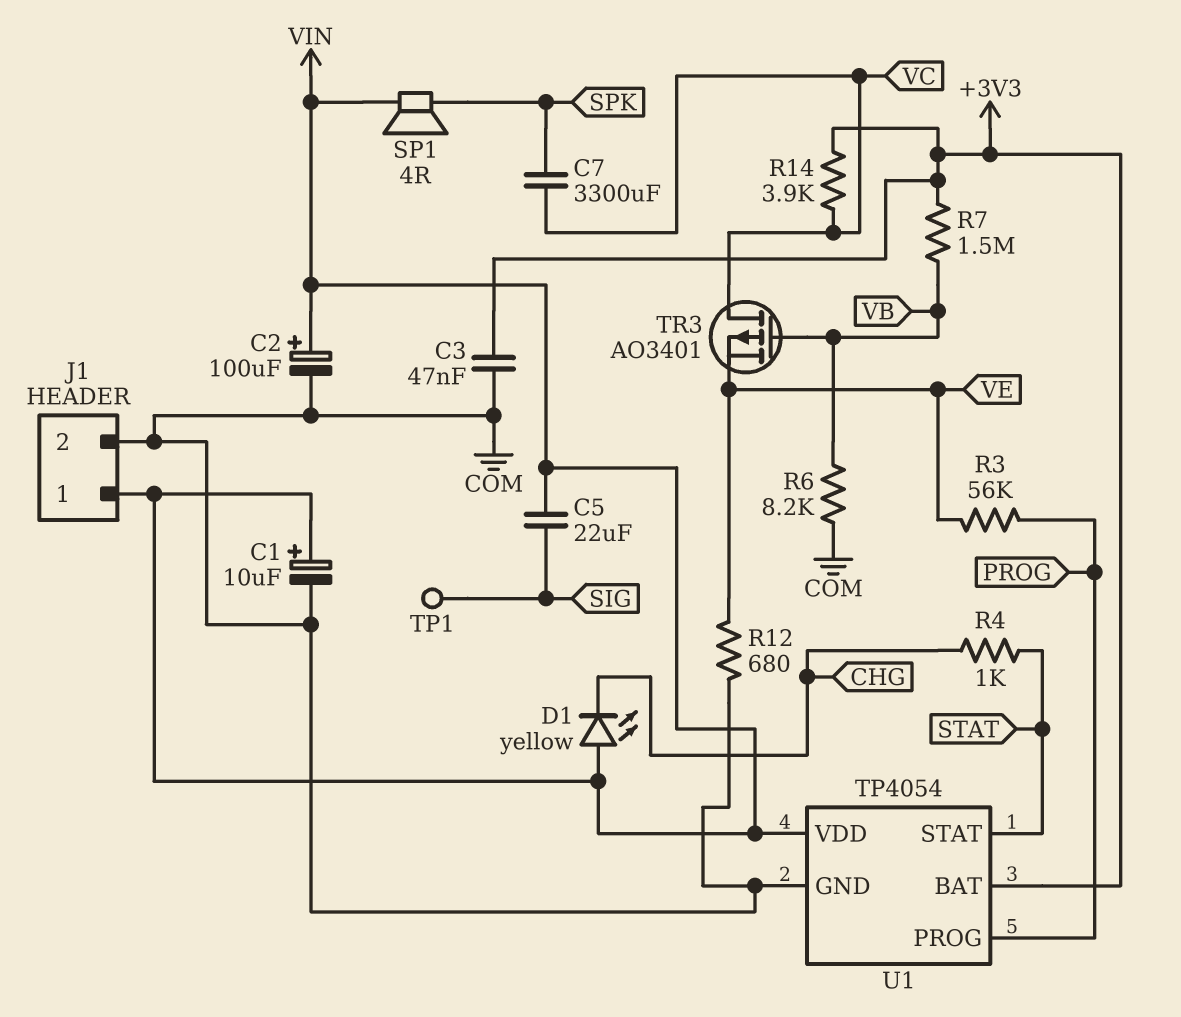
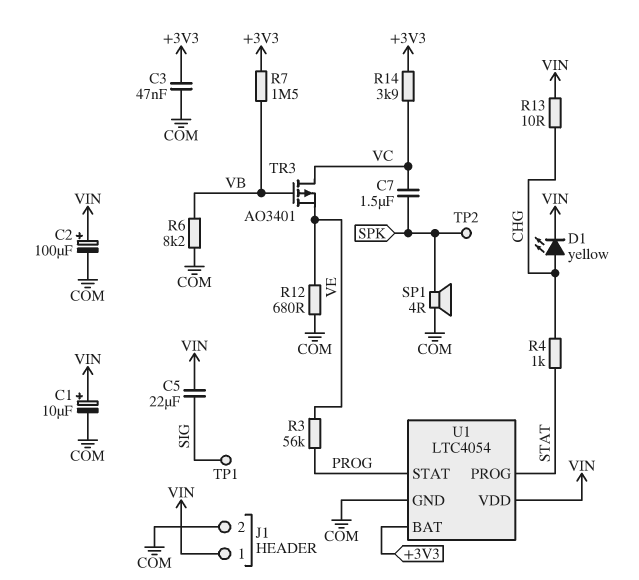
C7: 3300uF (SPK, VC) -> 1.5uF (SPK, VC)
D1: LED yellow (A VIN, K CHG) -> LED yellow (A CHG, K VIN)
R13: none -> 10 (CHG, VIN)
SP1: speaker 4R (SPK, VIN) -> speaker 4R (COM, SPK)
TP2: none -> test point (SPK)
U1: TP4054 -> LTC4054
U1 pin PROG: PROG -> STAT
U1 pin STAT: STAT -> PROG

